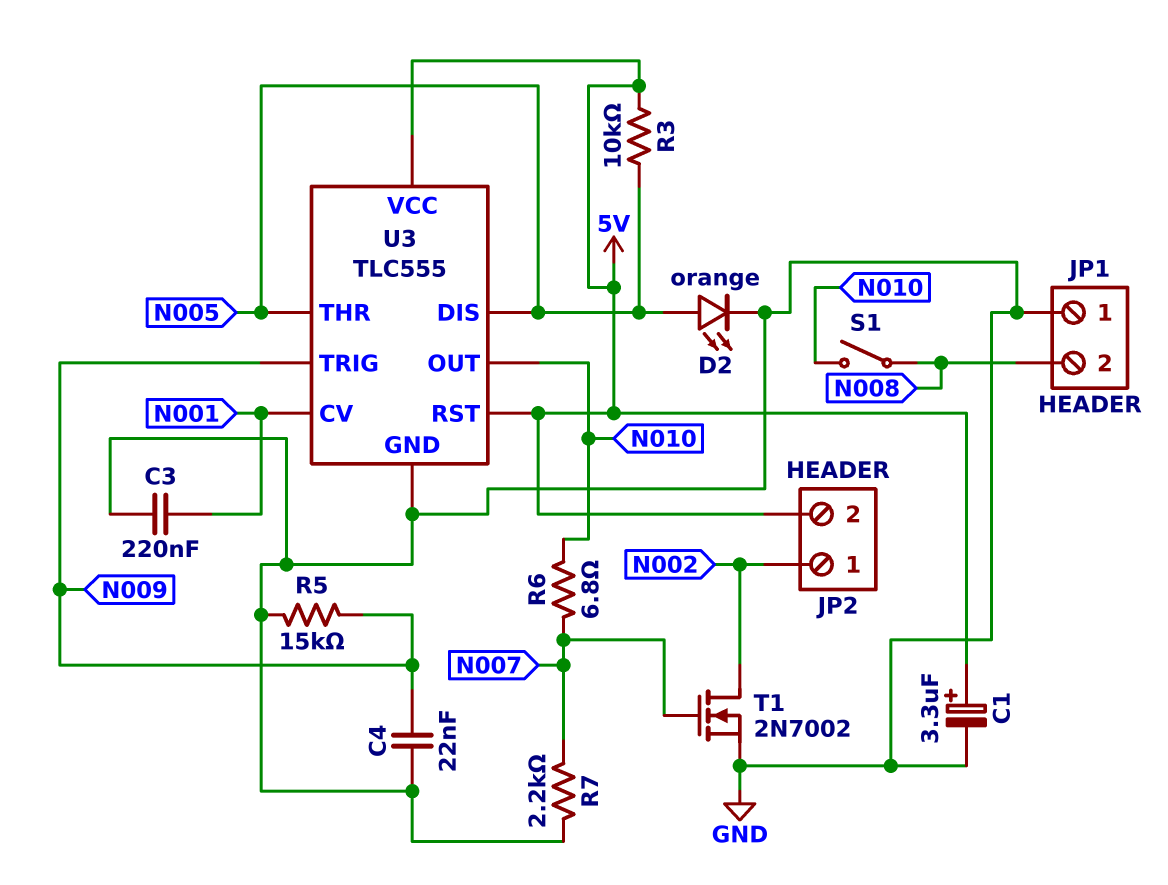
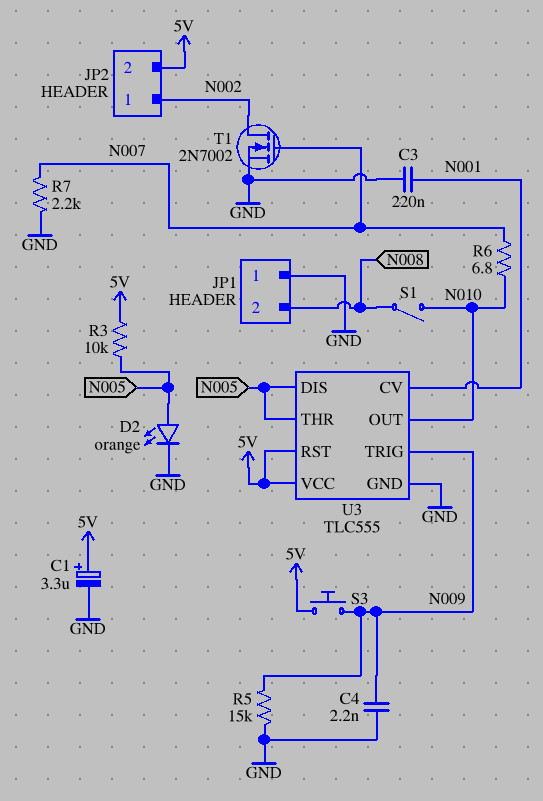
C4: 22nF (GND, N009) -> 2.2nF (GND, N009)
S3: none -> button (5V, N009)

